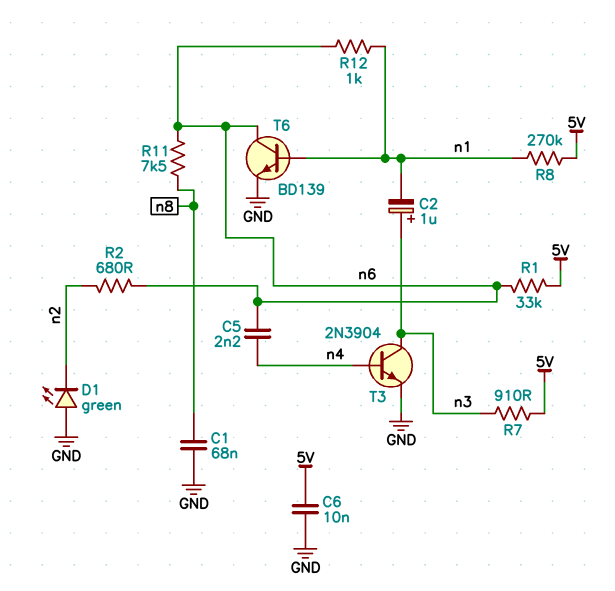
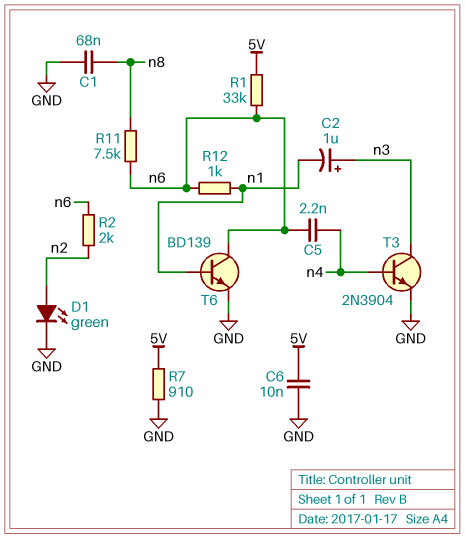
D1: LED green (A GND, K n2) -> LED green (A n2, K GND)
R2: 680 (n2, n6) -> 2k (n2, n6)
R7: 910 (5V, n3) -> 910 (5V, GND)
R8: 270k (5V, n1) -> none

